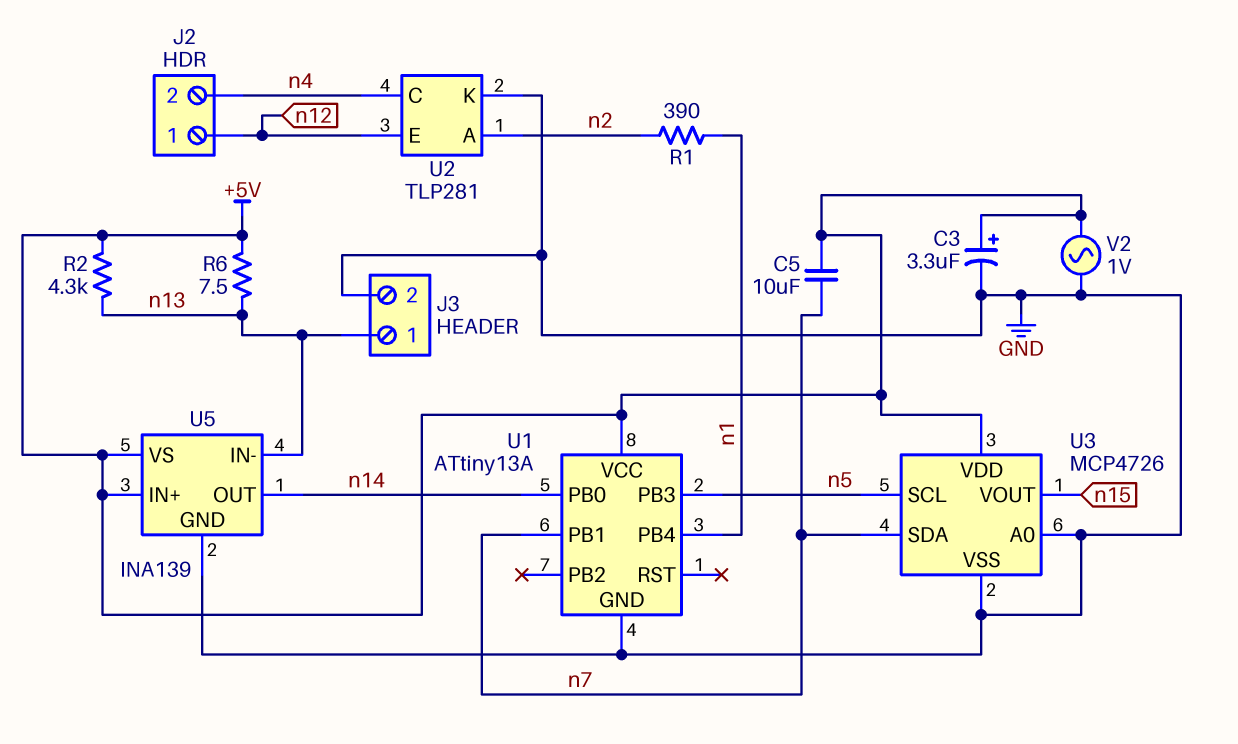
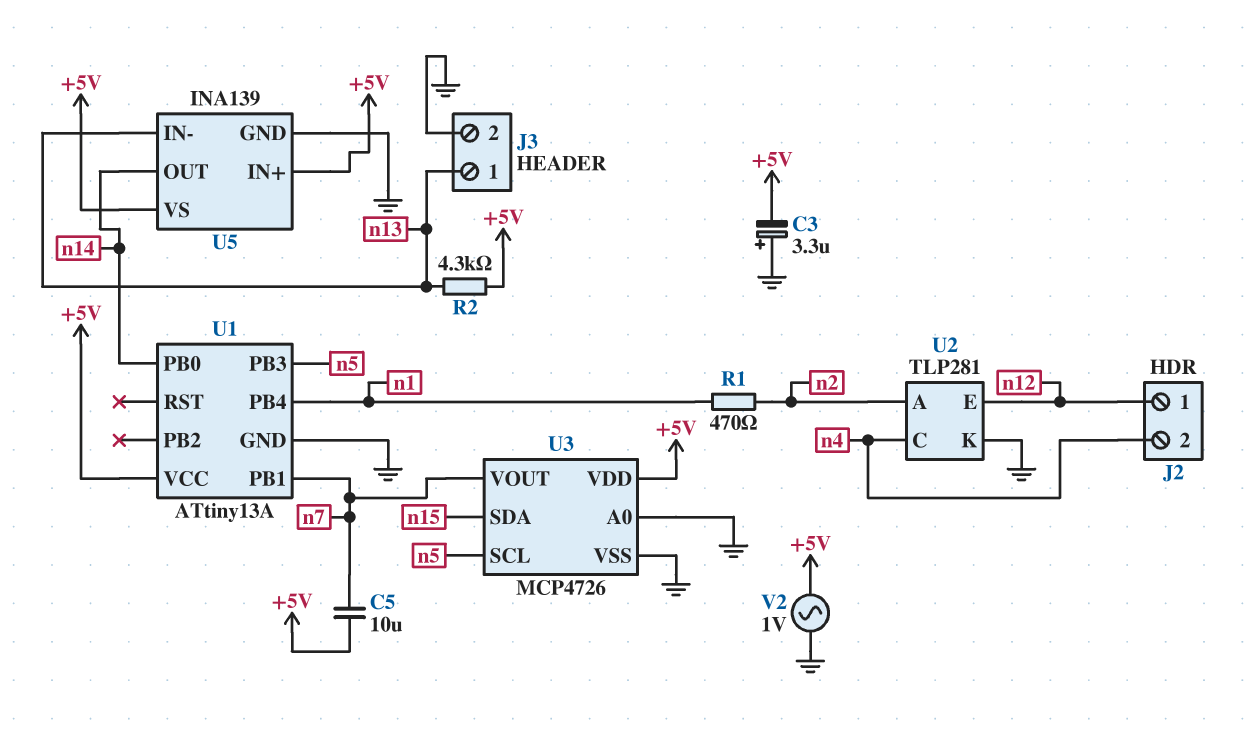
C3: 3.3uF (plus +5V, minus GND) -> 3.3uF (plus GND, minus +5V)
R1: 390 (n1, n2) -> 470 (n1, n2)
R6: 7.5 (+5V, n13) -> none
U3 pin SDA: n7 -> n15
U3 pin VOUT: n15 -> n7

